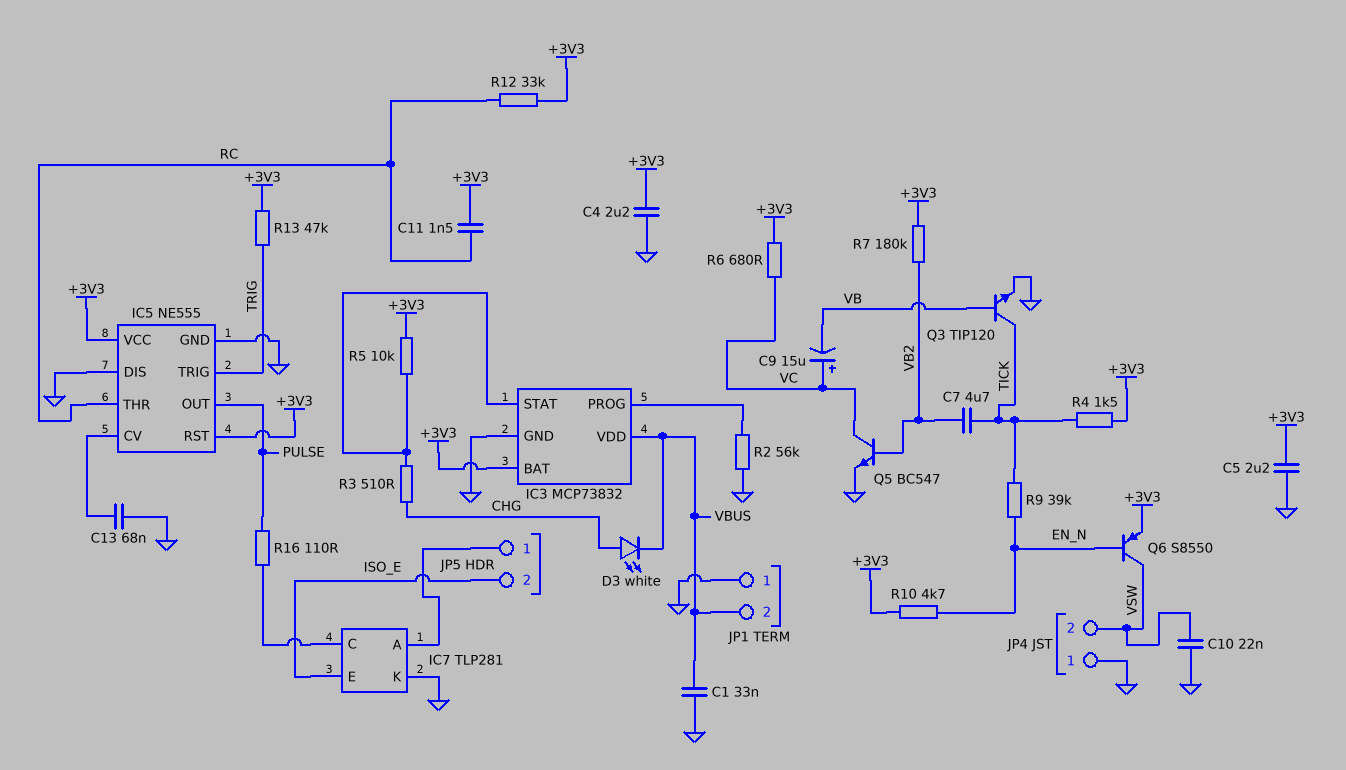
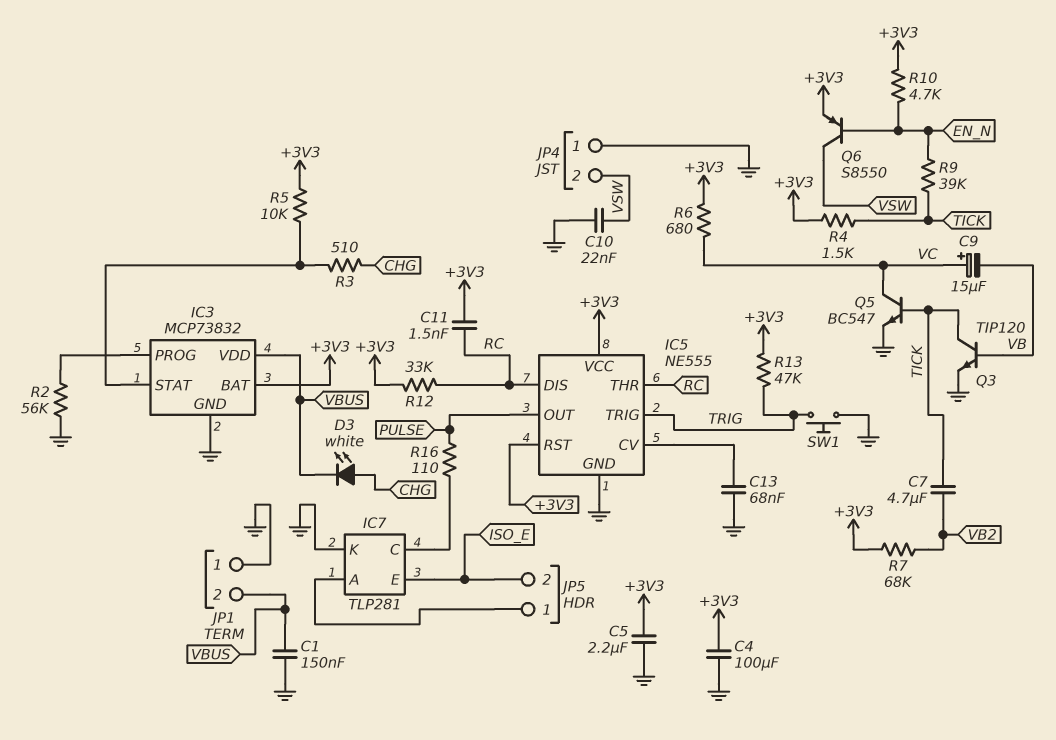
C1: 33nF (GND, VBUS) -> 150nF (GND, VBUS)
C4: 2.2uF (+3V3, GND) -> 100uF (+3V3, GND)
IC5 pin DIS: GND -> RC
Q5: NPN BC547 (B VB2, C VC, E GND) -> NPN BC547 (B TICK, C VC, E GND)
R7: 180k (+3V3, VB2) -> 68k (+3V3, VB2)
SW1: none -> button (GND, TRIG)

